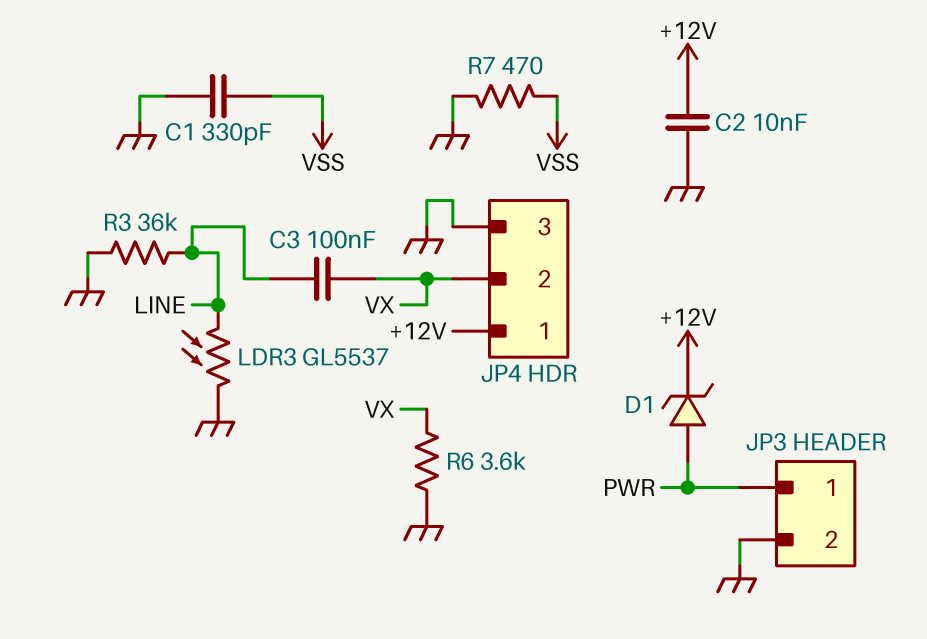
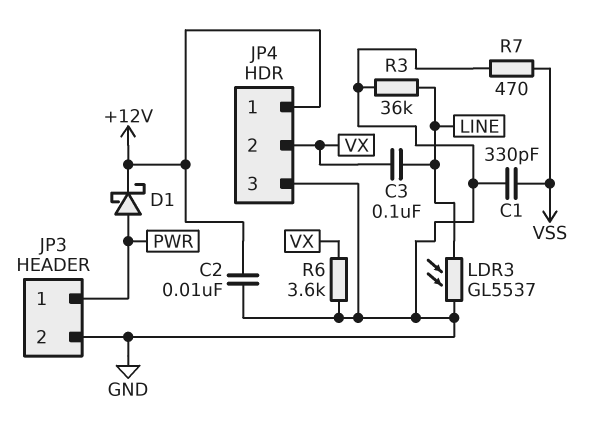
D1: zener (A PWR, K +12V) -> schottky (A PWR, K +12V)

